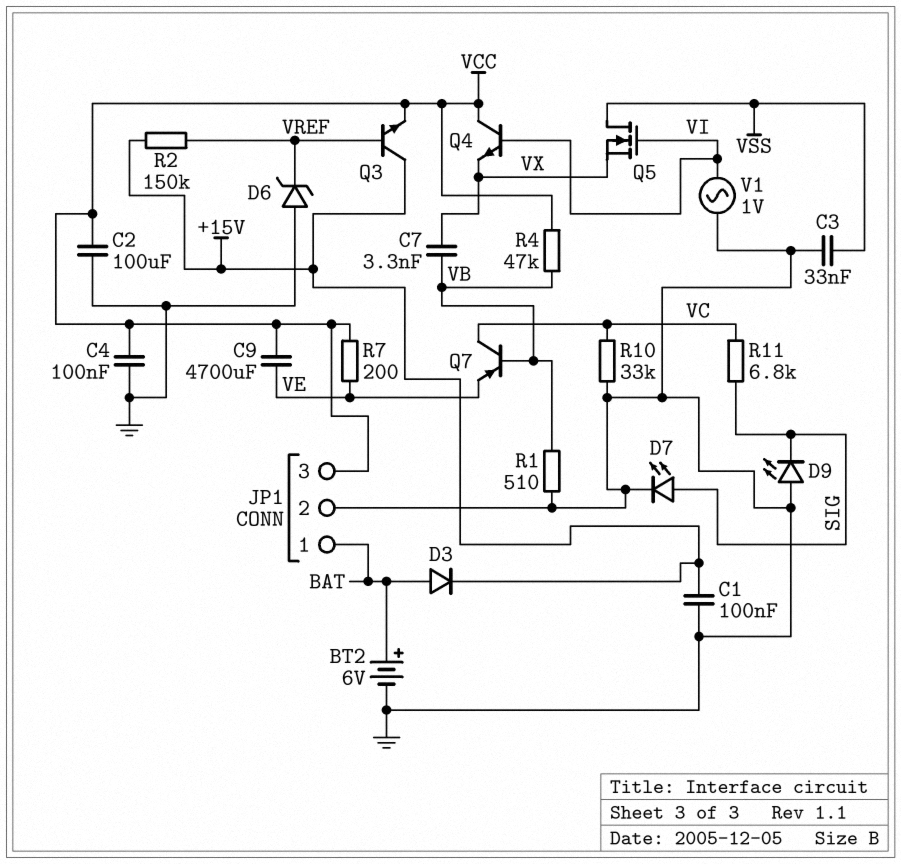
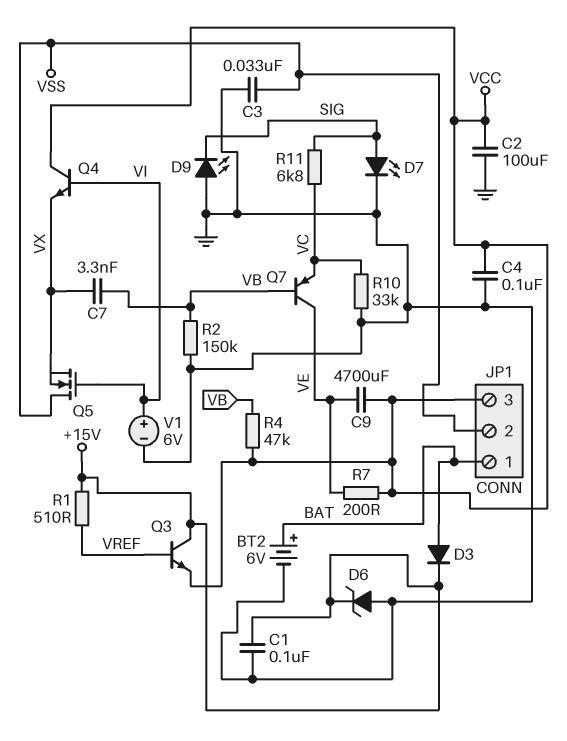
D6: zener (A GND, K VREF) -> zener (A GND, K +15V)
JP1 pin 2: GND -> VSS
Q7: PNP (B VB, C VC, E VE) -> PNP (B VB, C VE, E VC)
R1: 510 (GND, VB) -> 510 (+15V, VREF)
R2: 150k (+15V, VREF) -> 150k (GND, VB)
V1: AC 1V (GND, VI) -> 6V (plus VI, minus GND)

